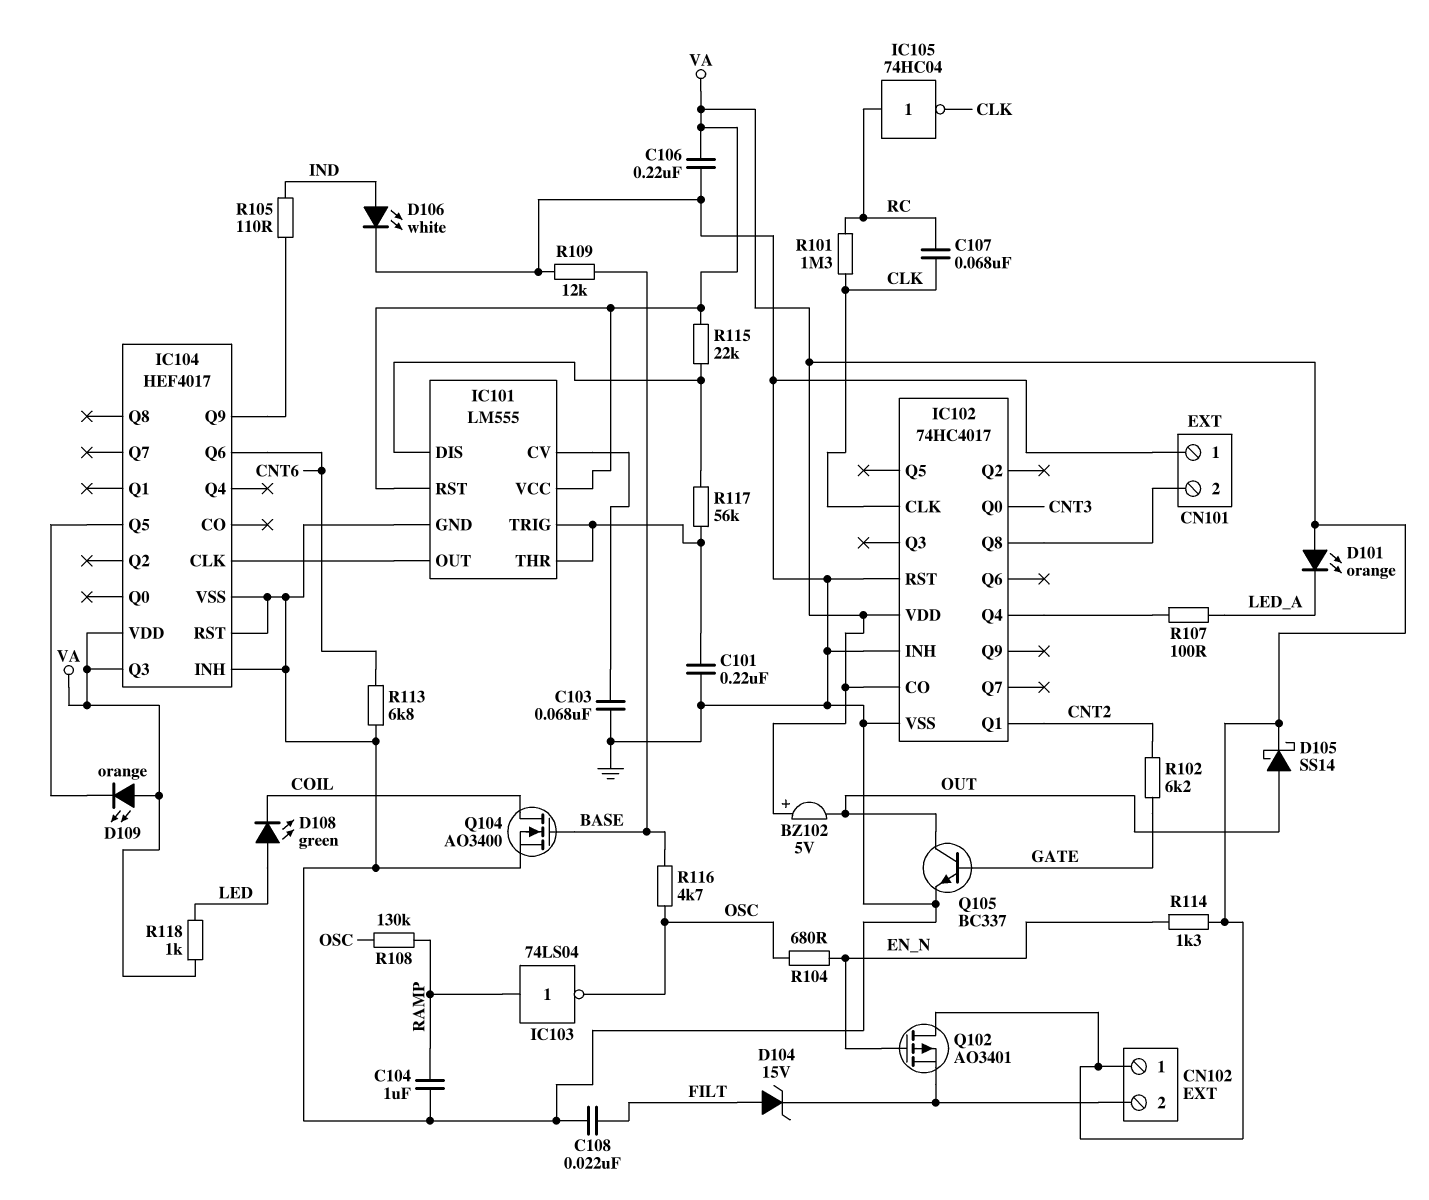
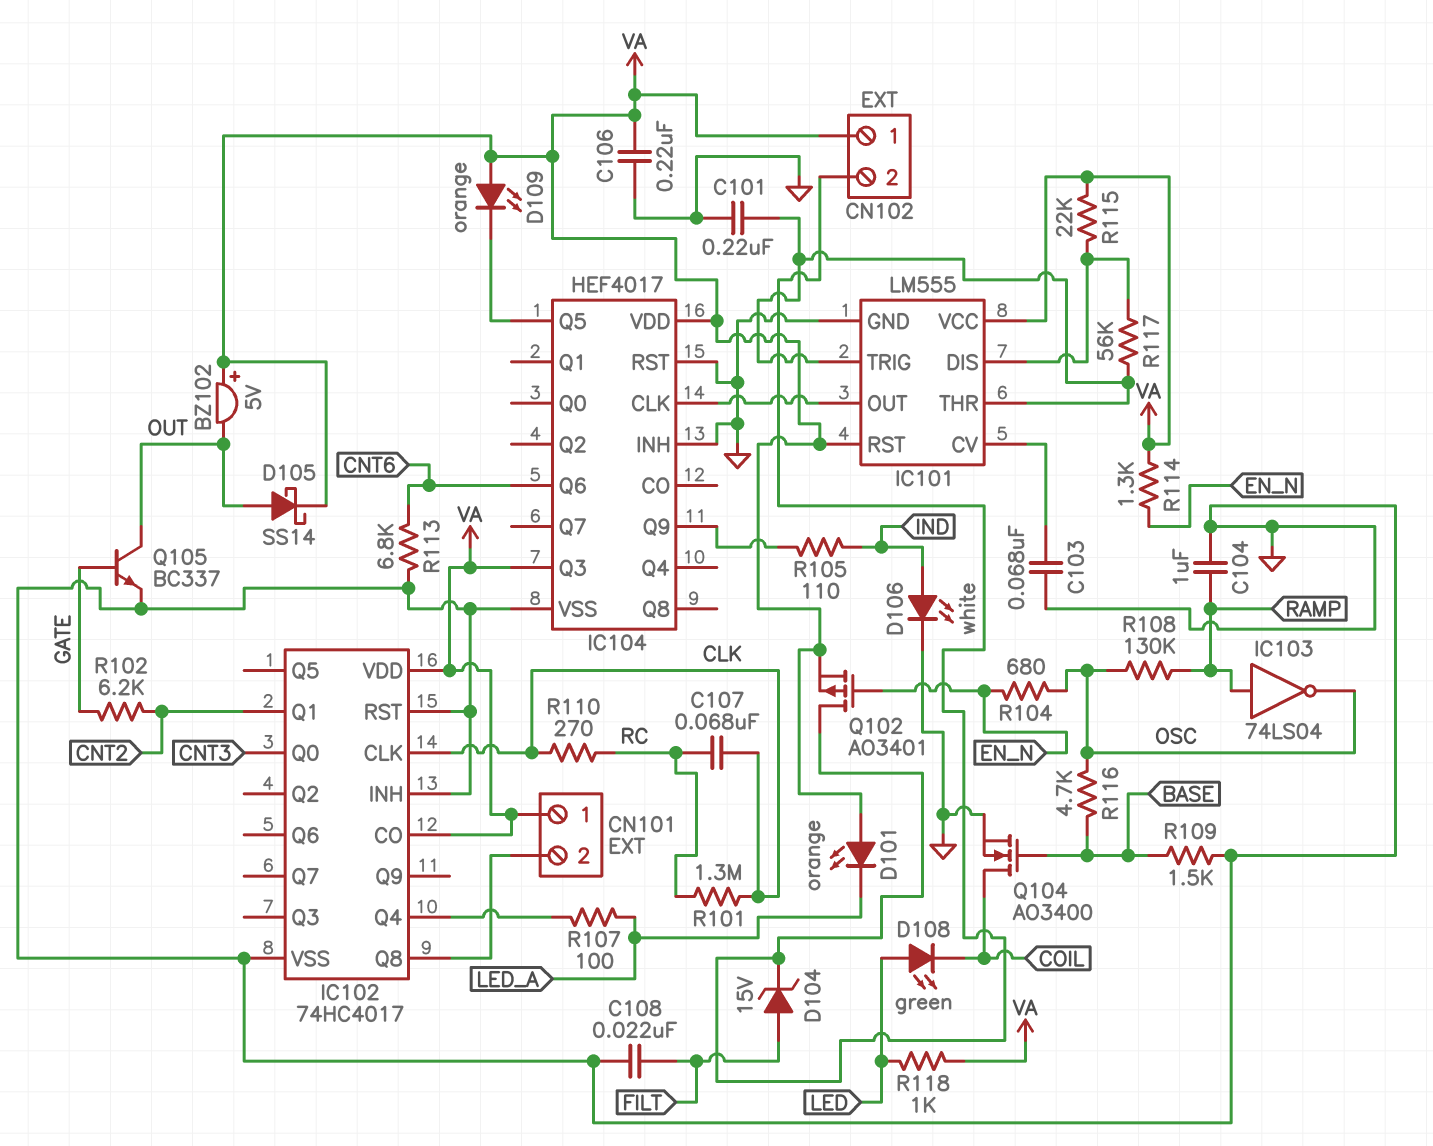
CN101 pin 1: GND -> VA
IC105: NOT 74HC04 (in RC, out CLK) -> none
Q102: PMOS AO3401 (G EN_N, D VA, S CN102/2) -> PMOS AO3401 (G EN_N, D CN102/2, S VA)
R109: 12k (BASE, GND) -> 1.5k (BASE, GND)
R110: none -> 270 (CLK, RC)

